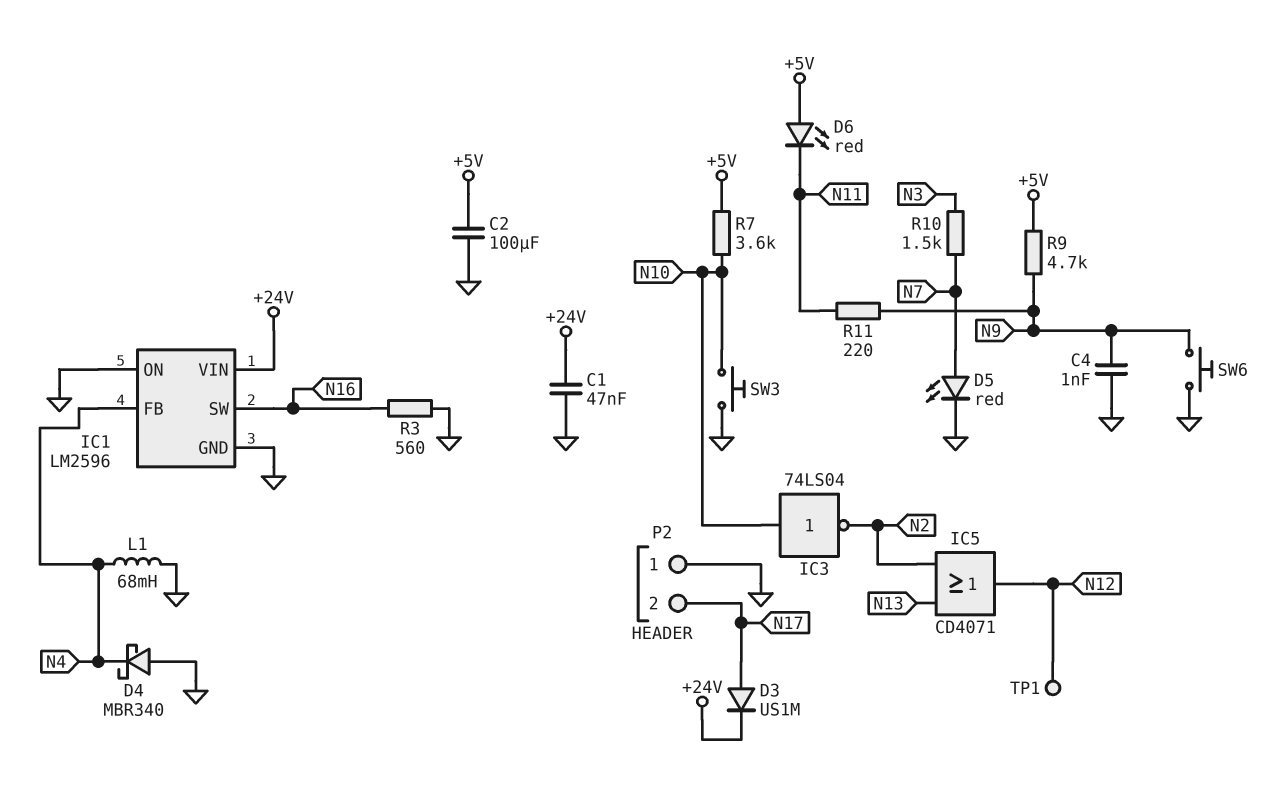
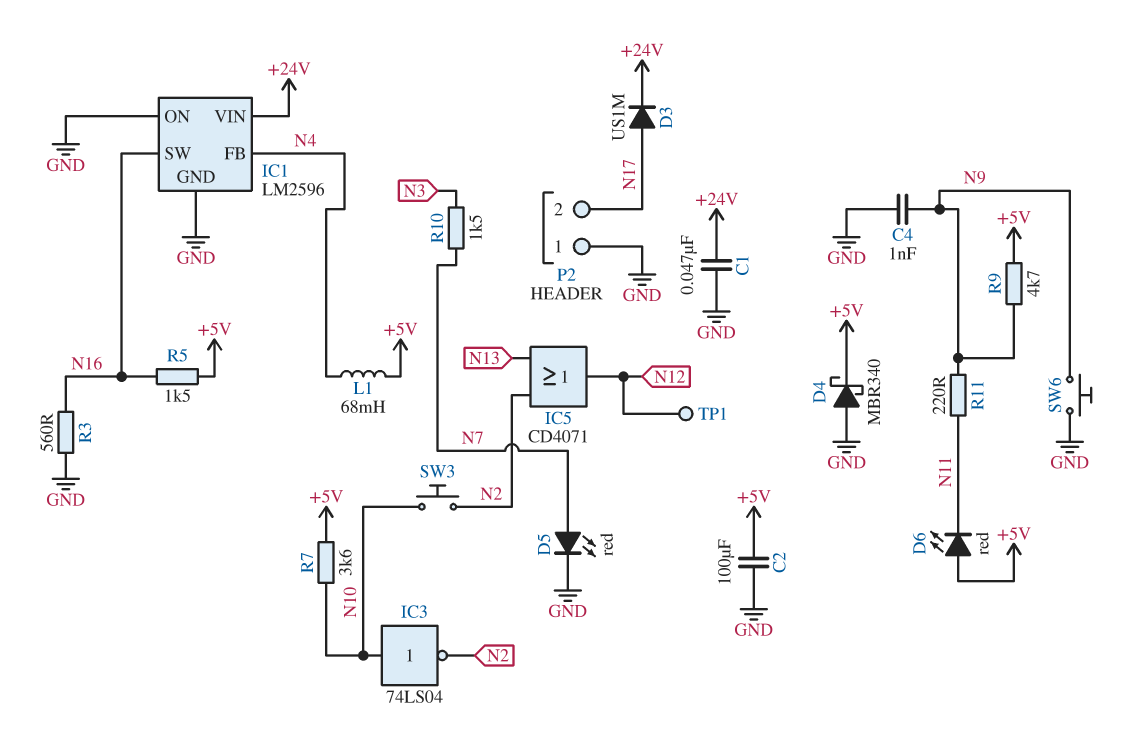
D4: schottky MBR340 (A GND, K N4) -> schottky MBR340 (A GND, K +5V)
L1: 68mH (GND, N4) -> 68mH (+5V, N4)
R5: none -> 1.5k (+5V, N16)
SW3: button (GND, N10) -> button (N2, N10)

